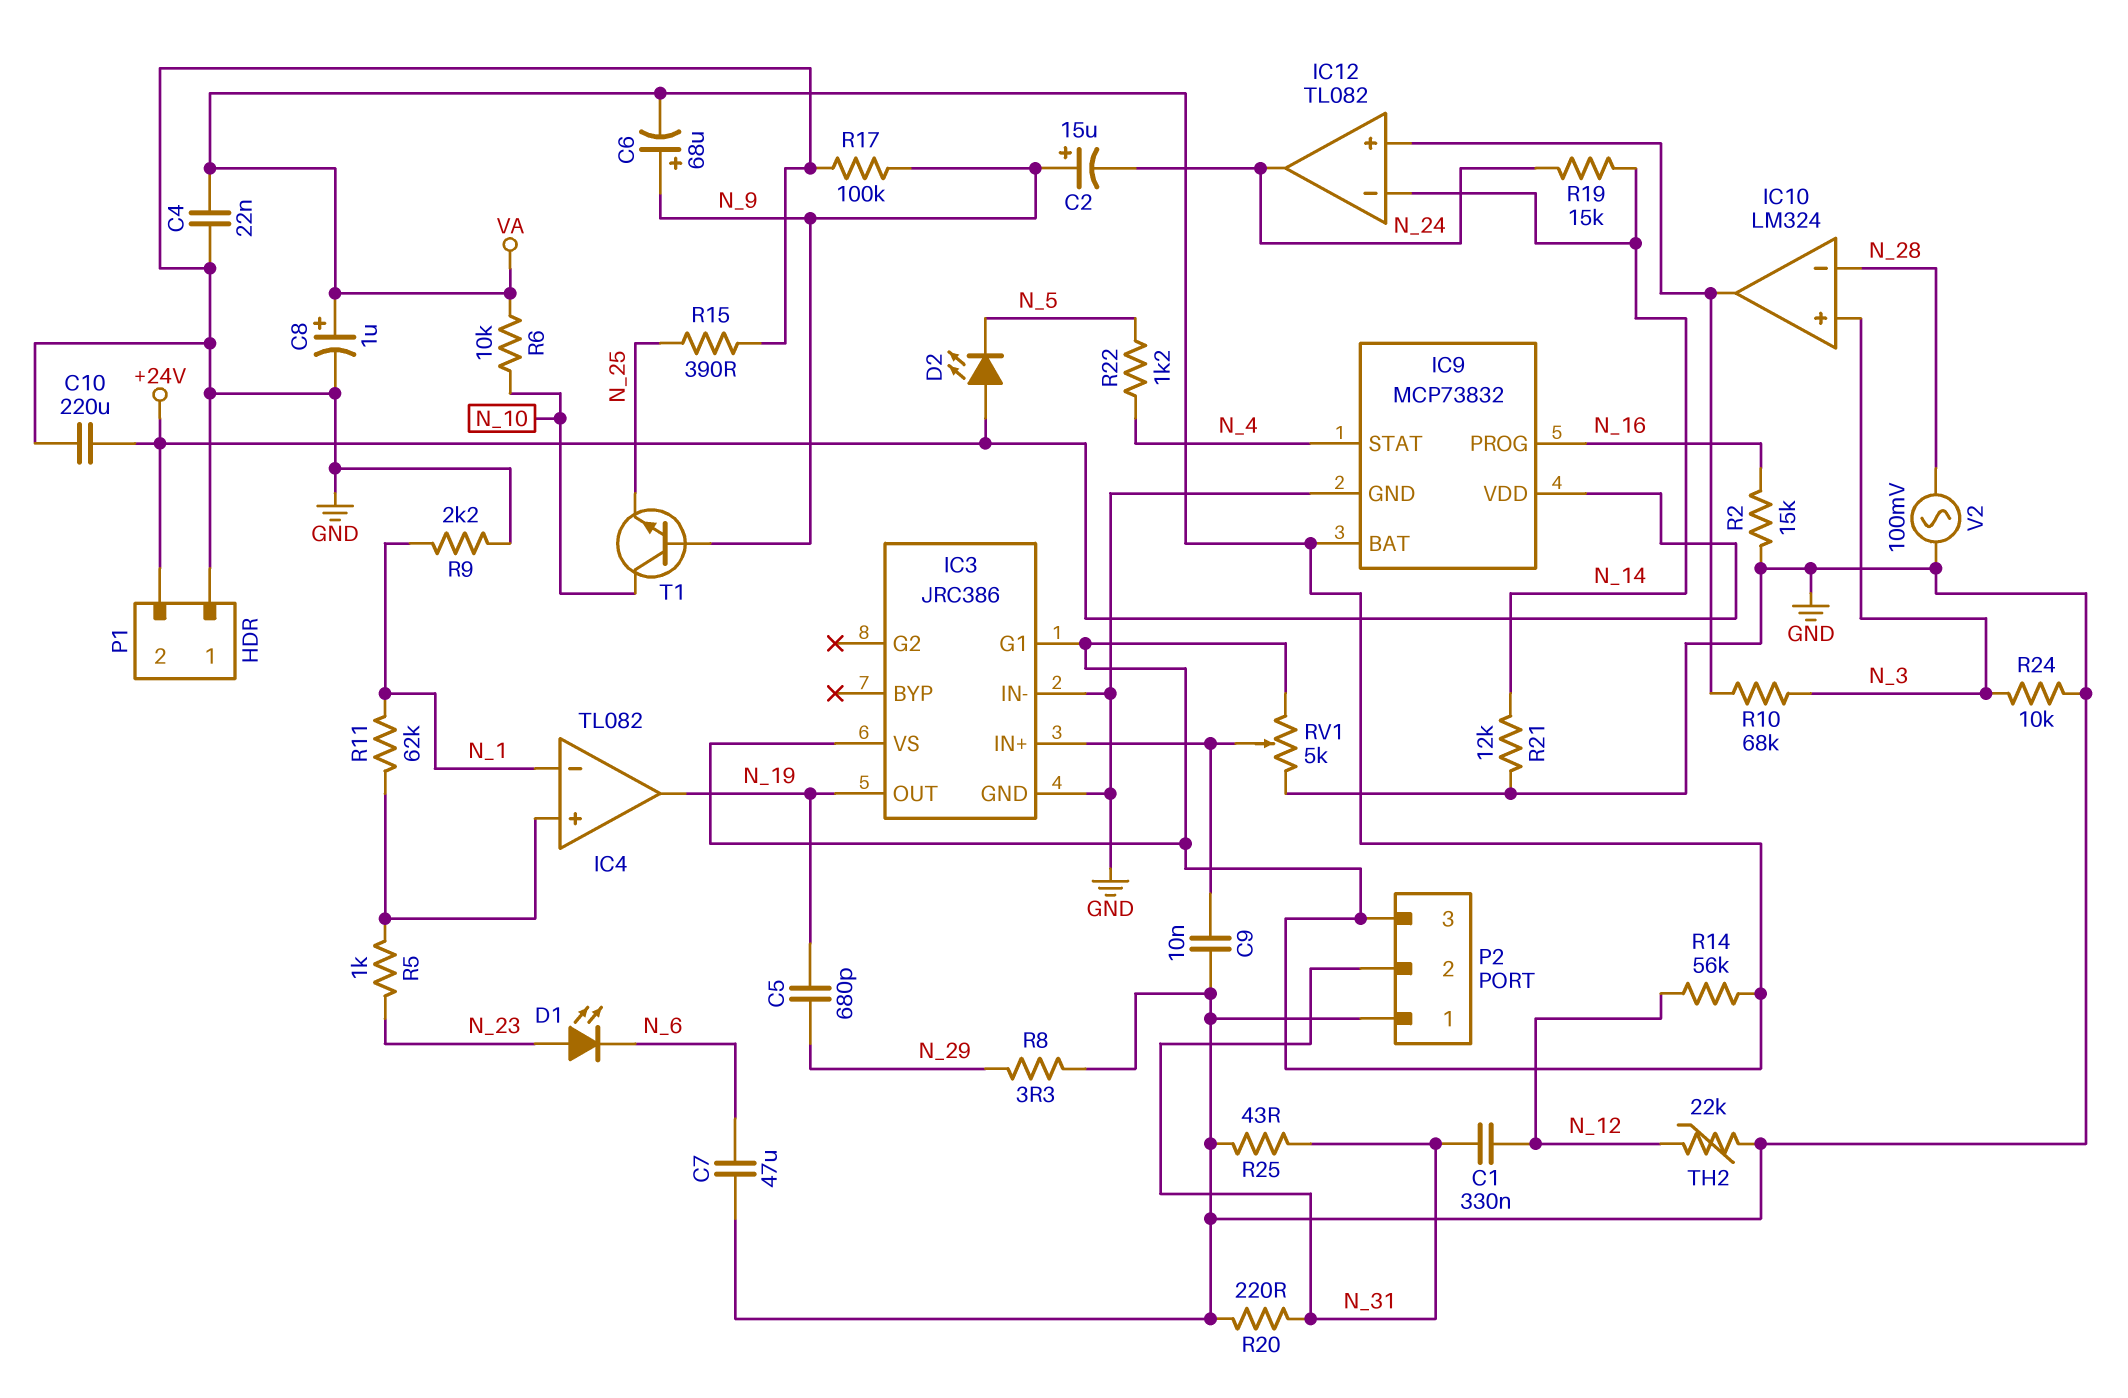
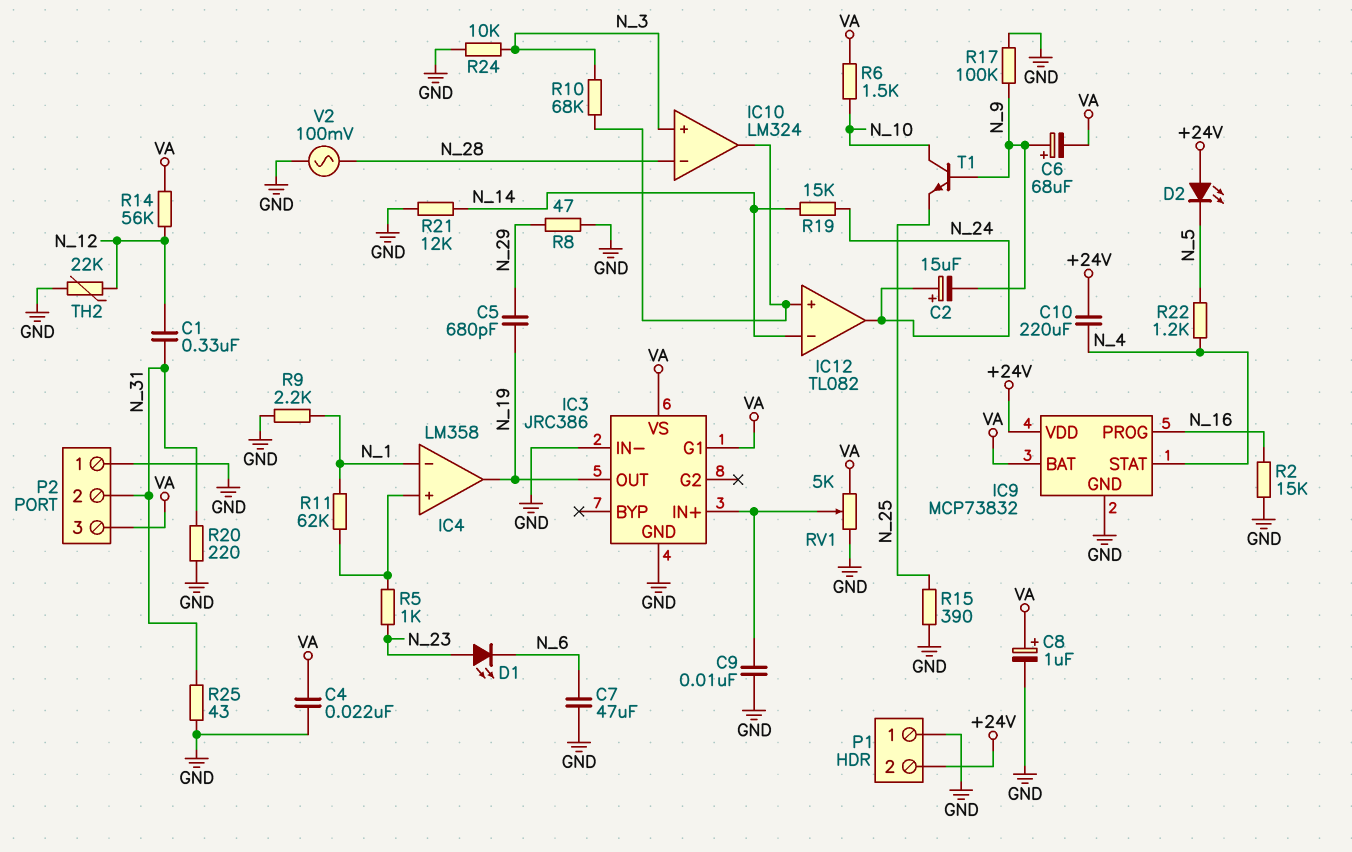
C2: 15uF (plus N_9, minus N_24) -> 15uF (plus N_24, minus N_9)
C10: 220uF (+24V, GND) -> 220uF (+24V, N_4)
IC4: TL082 -> LM358
R6: 10k (N_10, VA) -> 1.5k (N_10, VA)
R8: 3.3 (GND, N_29) -> 47 (GND, N_29)

